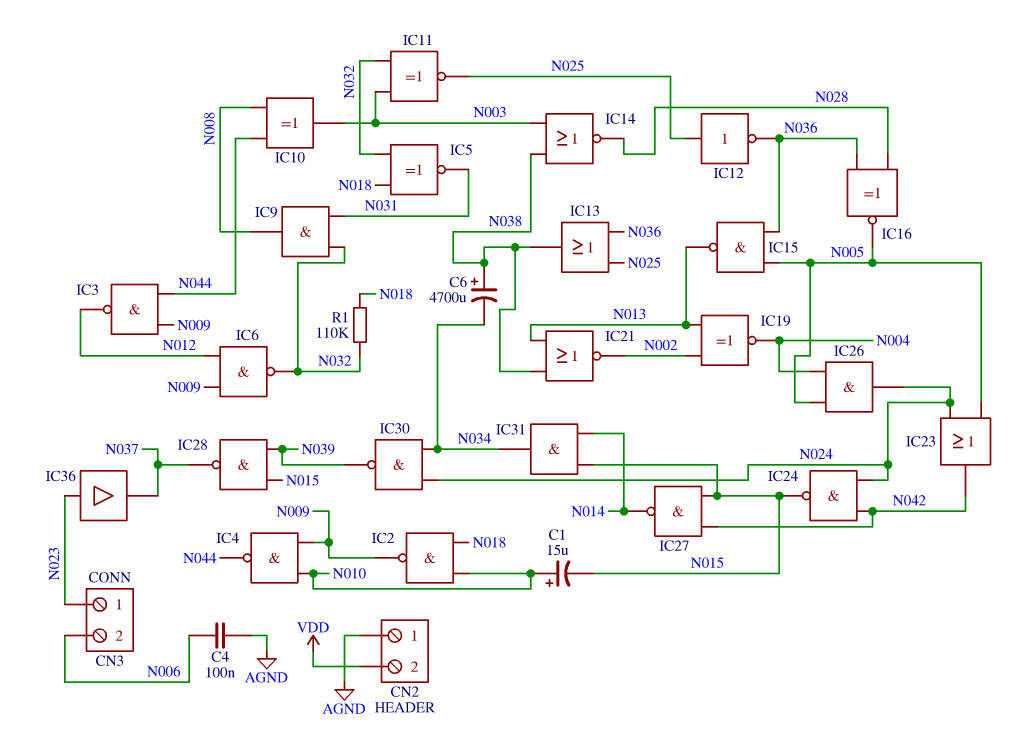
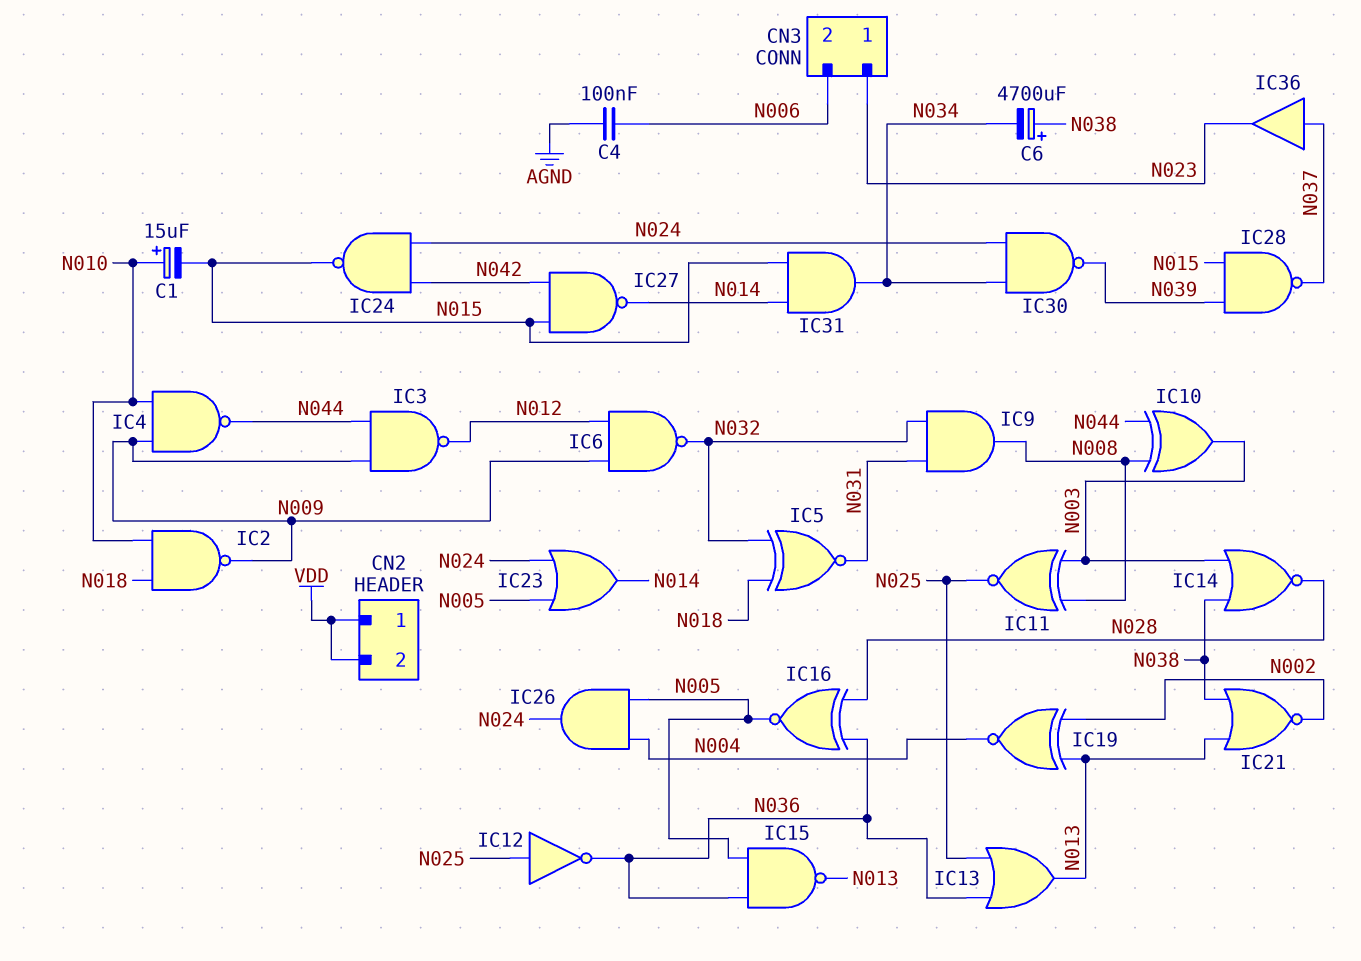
CN2 pin 1: AGND -> VDD
IC11: XNOR (in N003, in N032, out N025) -> XNOR (in N003, in N008, out N025)
IC13: OR (in N025, in N036, out N038) -> OR (in N025, in N036, out N013)
IC23: OR (in N005, in N024, out N042) -> OR (in N005, in N024, out N014)
IC36: buffer (in N023, out N037) -> buffer (in N037, out N023)
R1: 110k (N018, N032) -> none

